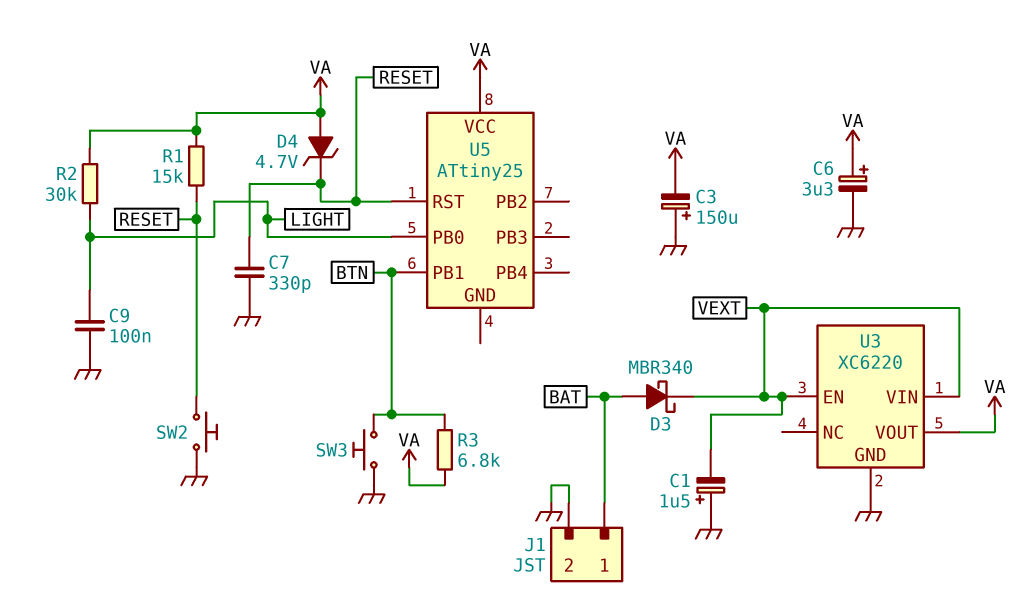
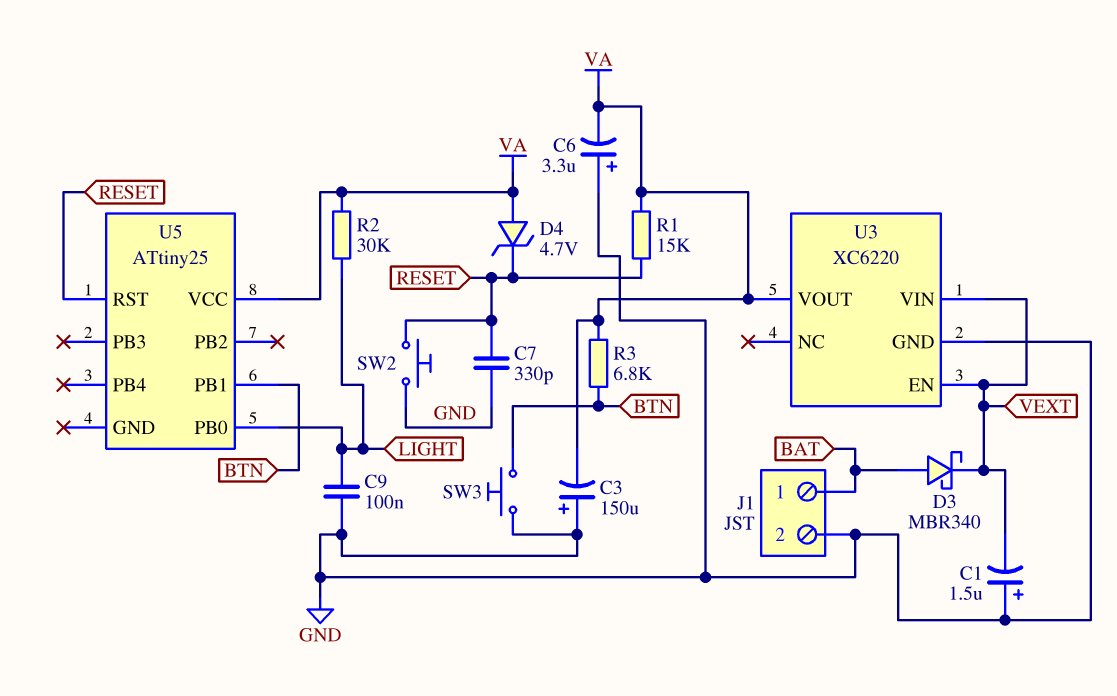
C6: 3.3uF (plus VA, minus GND) -> 3.3uF (plus GND, minus VA)

